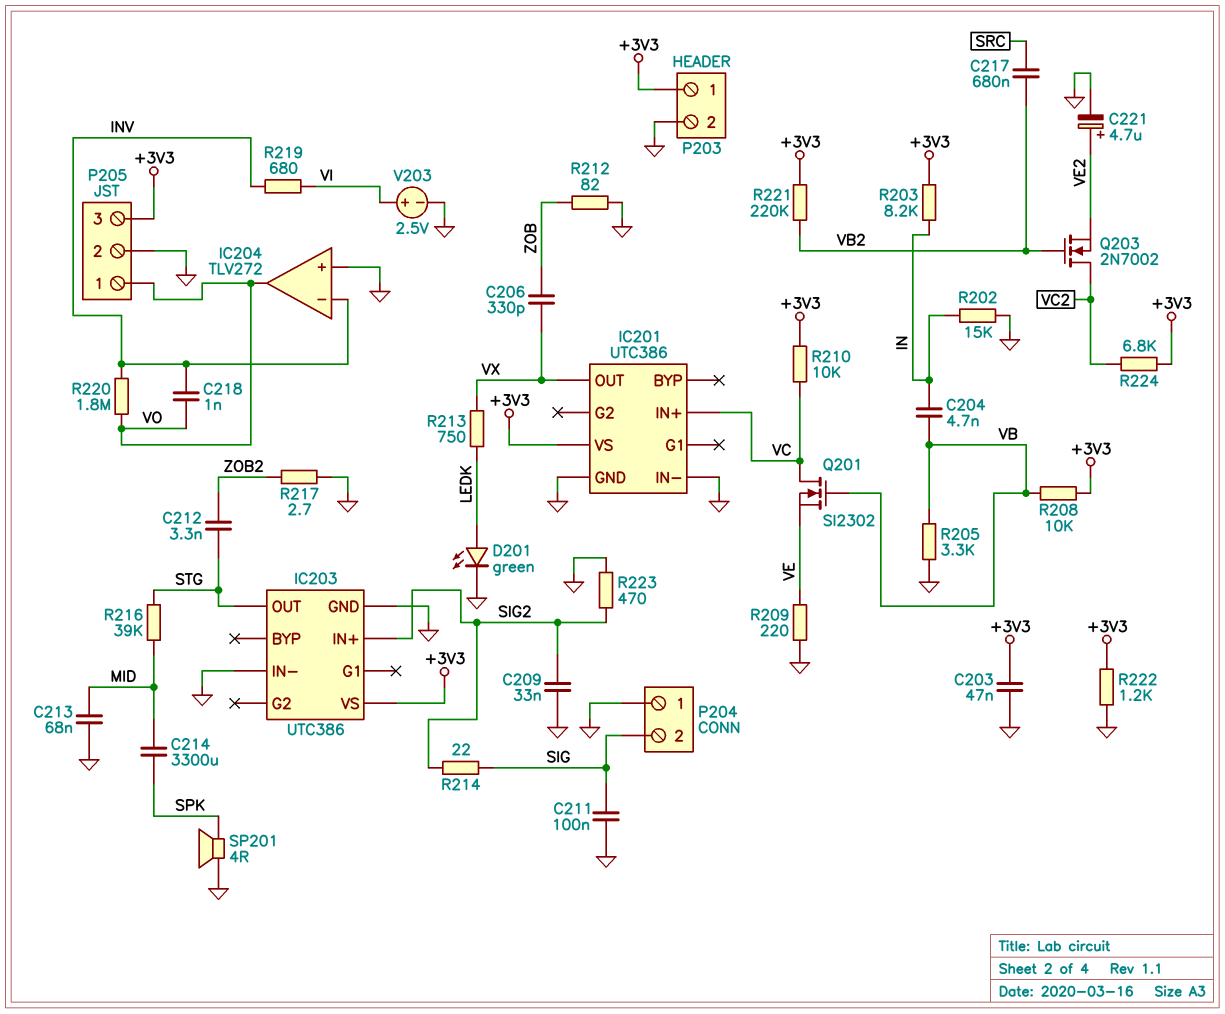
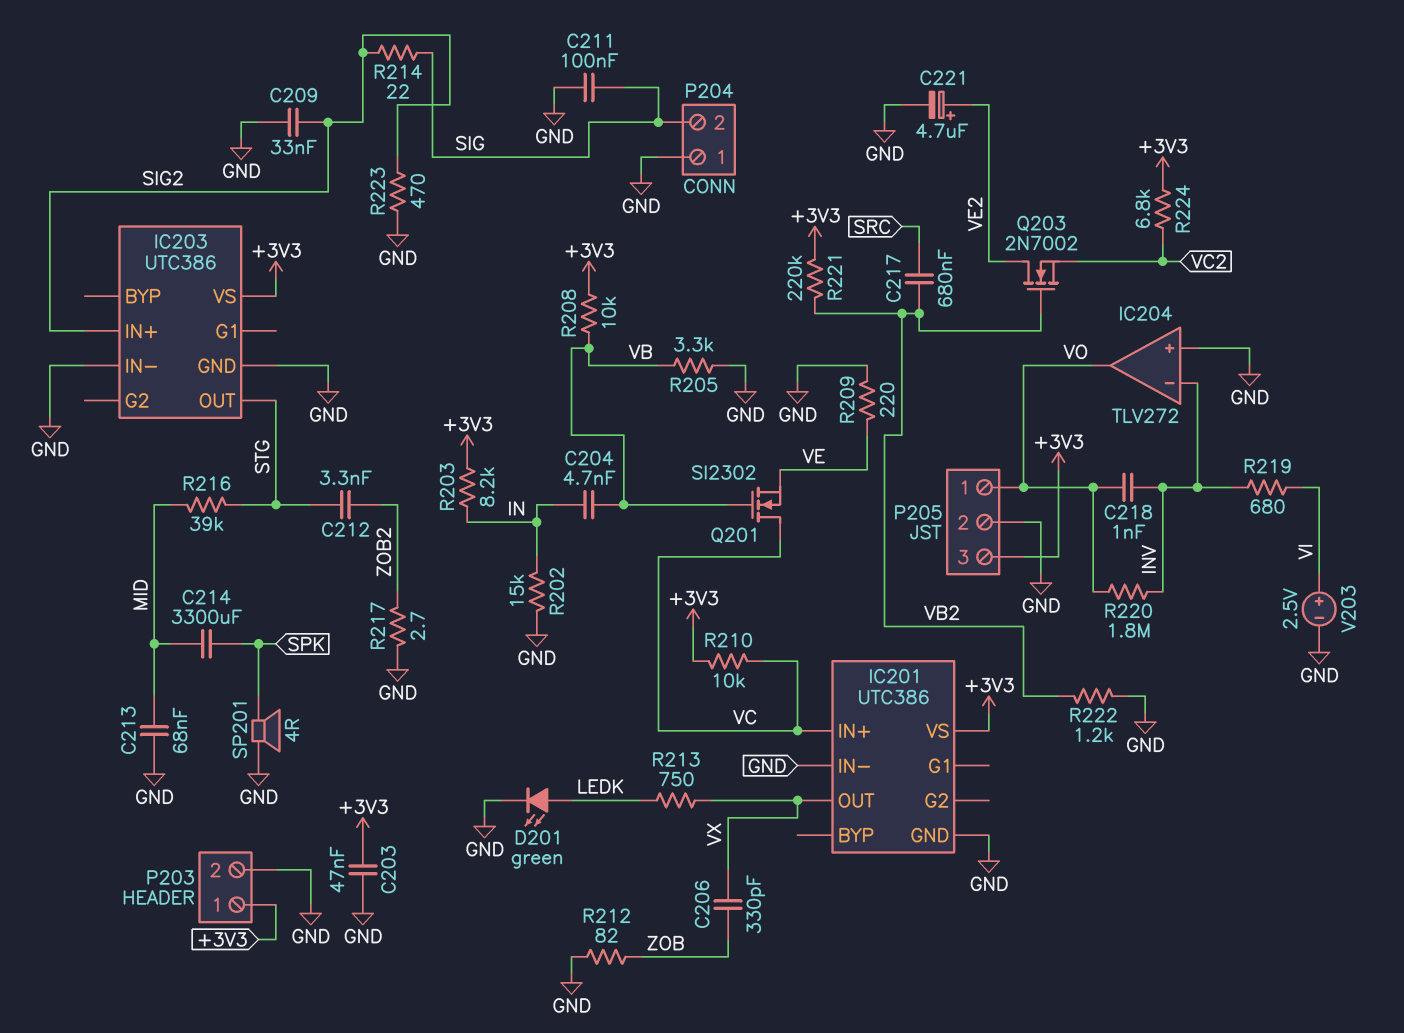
Q203: NMOS 2N7002 (G VB2, D VC2, S VE2) -> NMOS 2N7002 (G VB2, D VE2, S VC2)
R222: 1.2k (+3V3, GND) -> 1.2k (GND, VB2)

